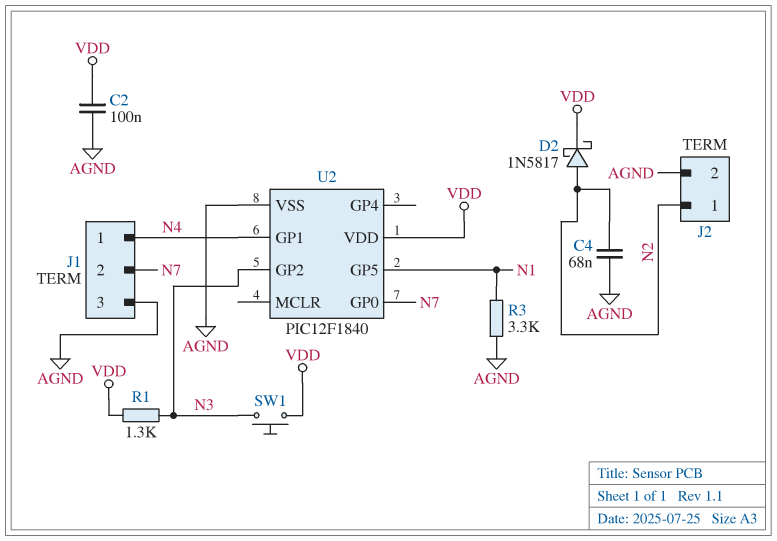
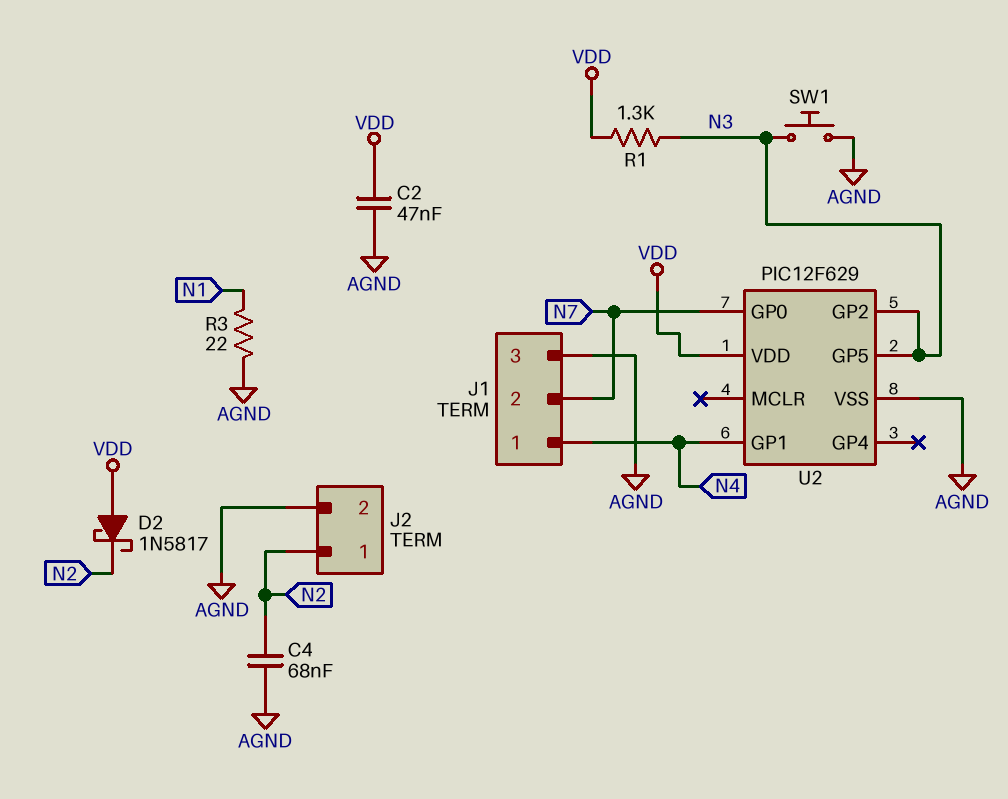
C2: 100nF (AGND, VDD) -> 47nF (AGND, VDD)
D2: schottky 1N5817 (A N2, K VDD) -> schottky 1N5817 (A VDD, K N2)
R3: 3.3k (AGND, N1) -> 22 (AGND, N1)
SW1: button (N3, VDD) -> button (AGND, N3)
U2: PIC12F1840 -> PIC12F629
U2 pin GP5: N1 -> N3

